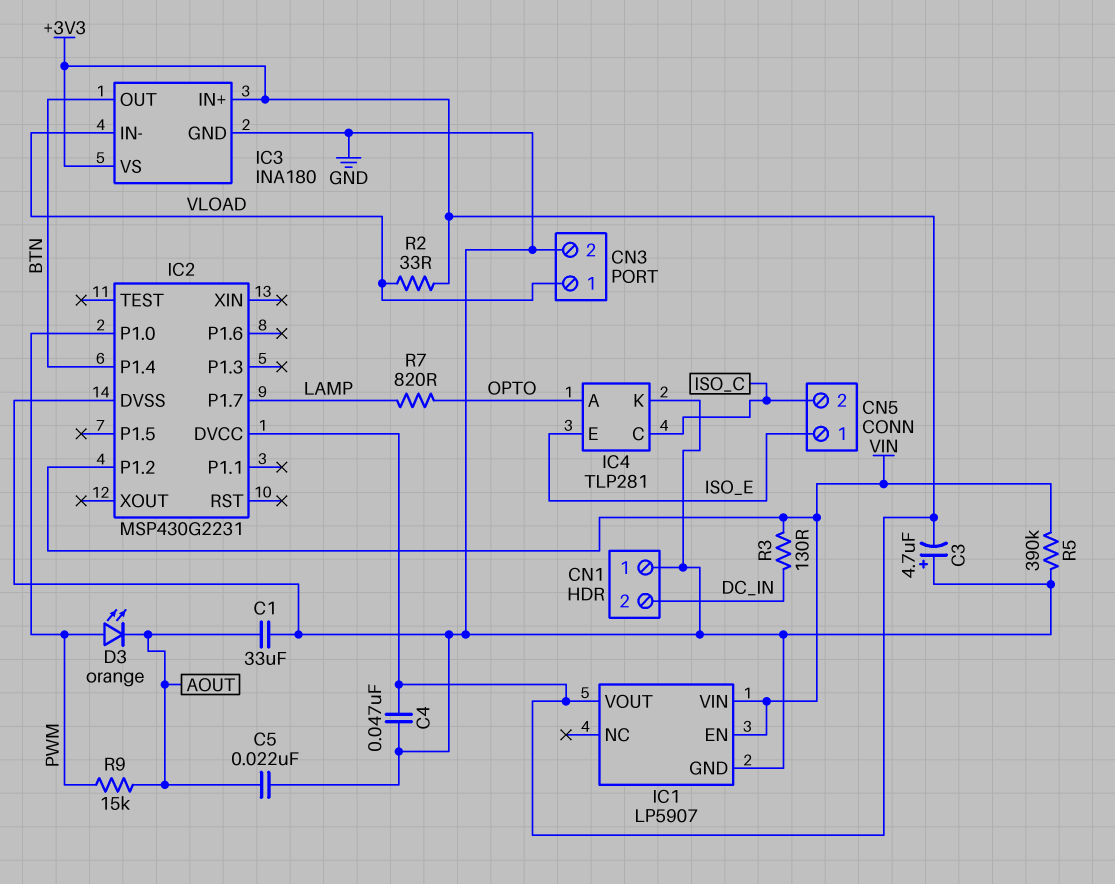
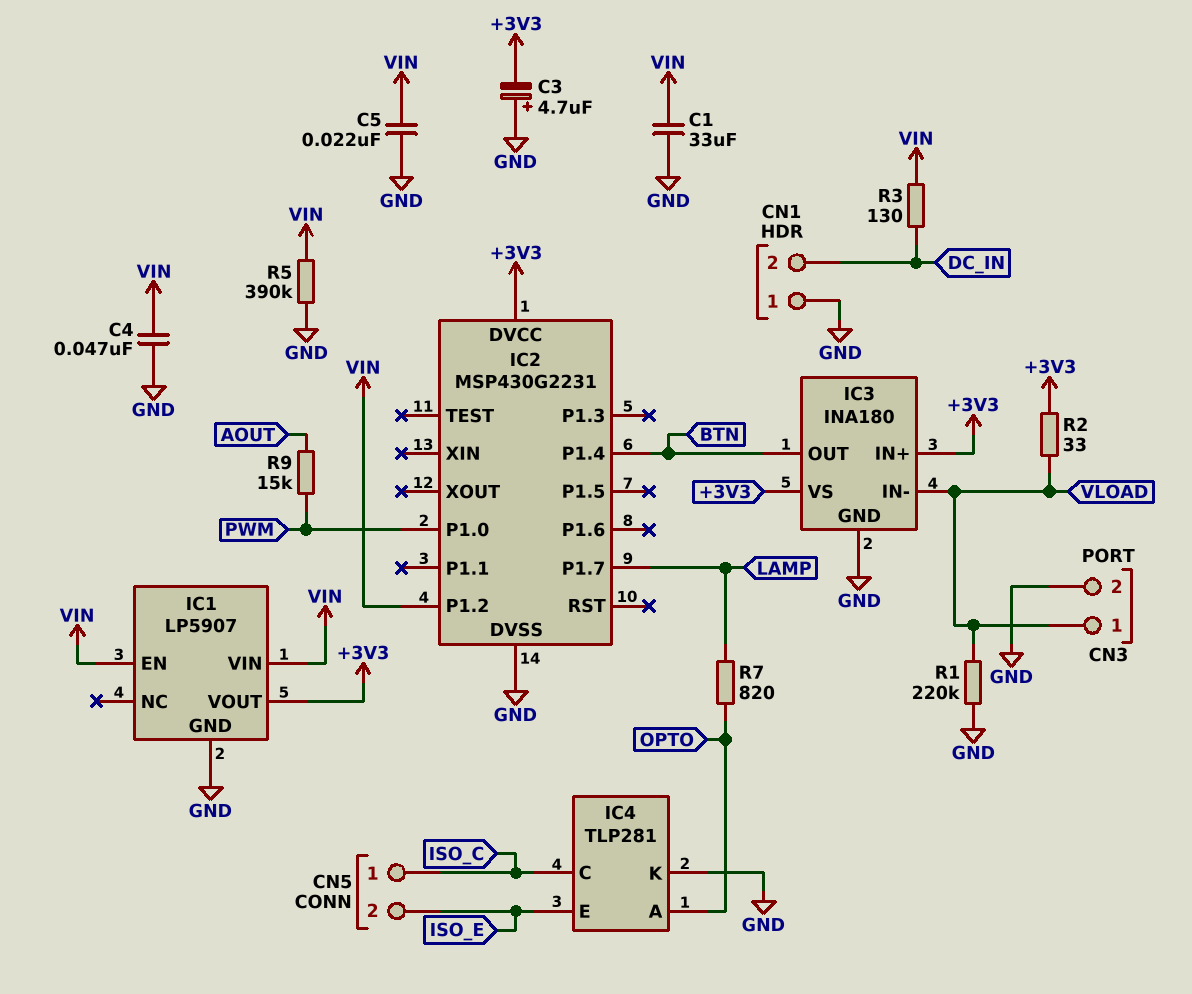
C1: 33uF (AOUT, GND) -> 33uF (GND, VIN)
C4: 47nF (+3V3, GND) -> 47nF (GND, VIN)
C5: 22nF (AOUT, GND) -> 22nF (GND, VIN)
CN5 pin 1: ISO_E -> ISO_C
CN5 pin 2: ISO_C -> ISO_E
D3: LED orange (A PWM, K AOUT) -> none
R1: none -> 220k (GND, VLOAD)

